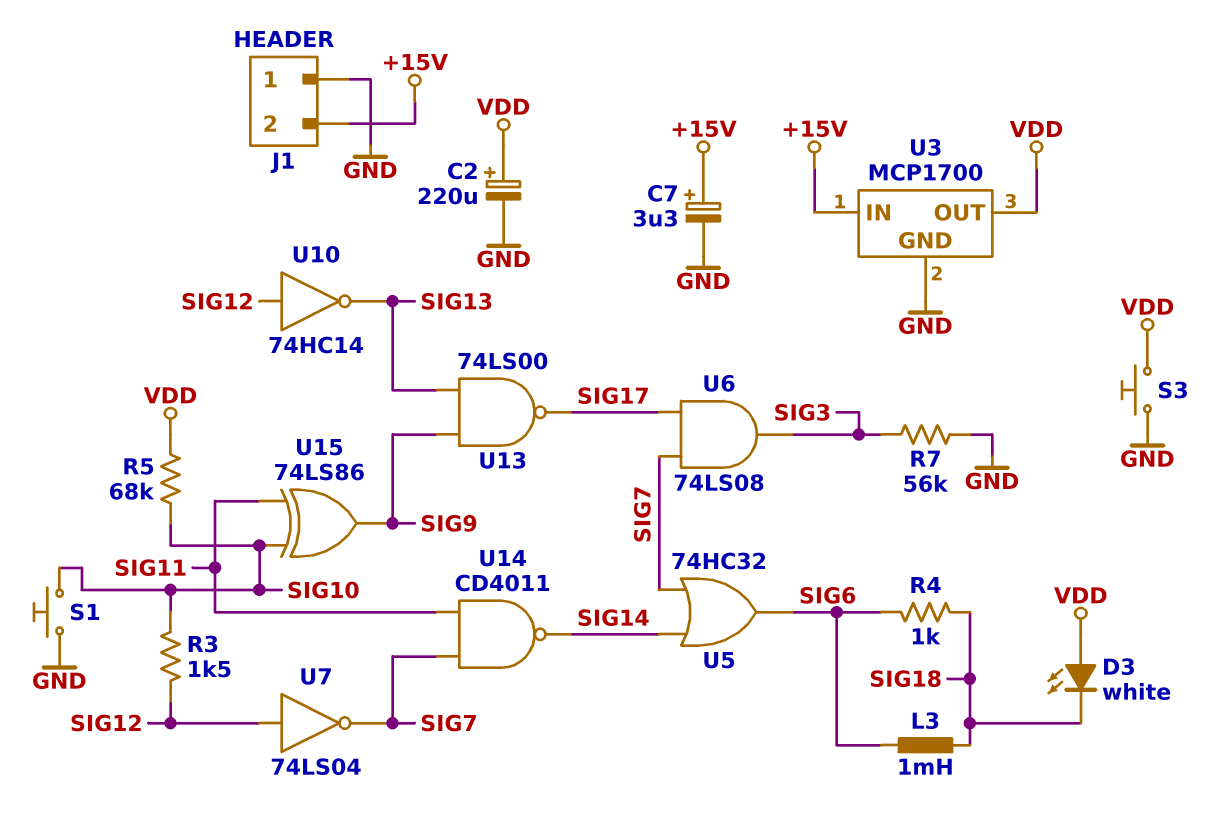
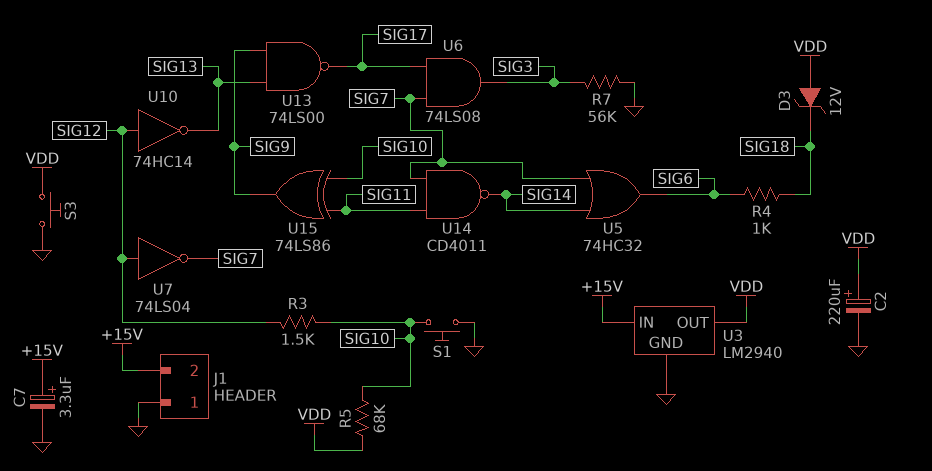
D3: LED white (A VDD, K SIG18) -> zener 12V (A VDD, K SIG18)
L3: 1mH (SIG6, SIG18) -> none
U3: MCP1700 -> LM2940

